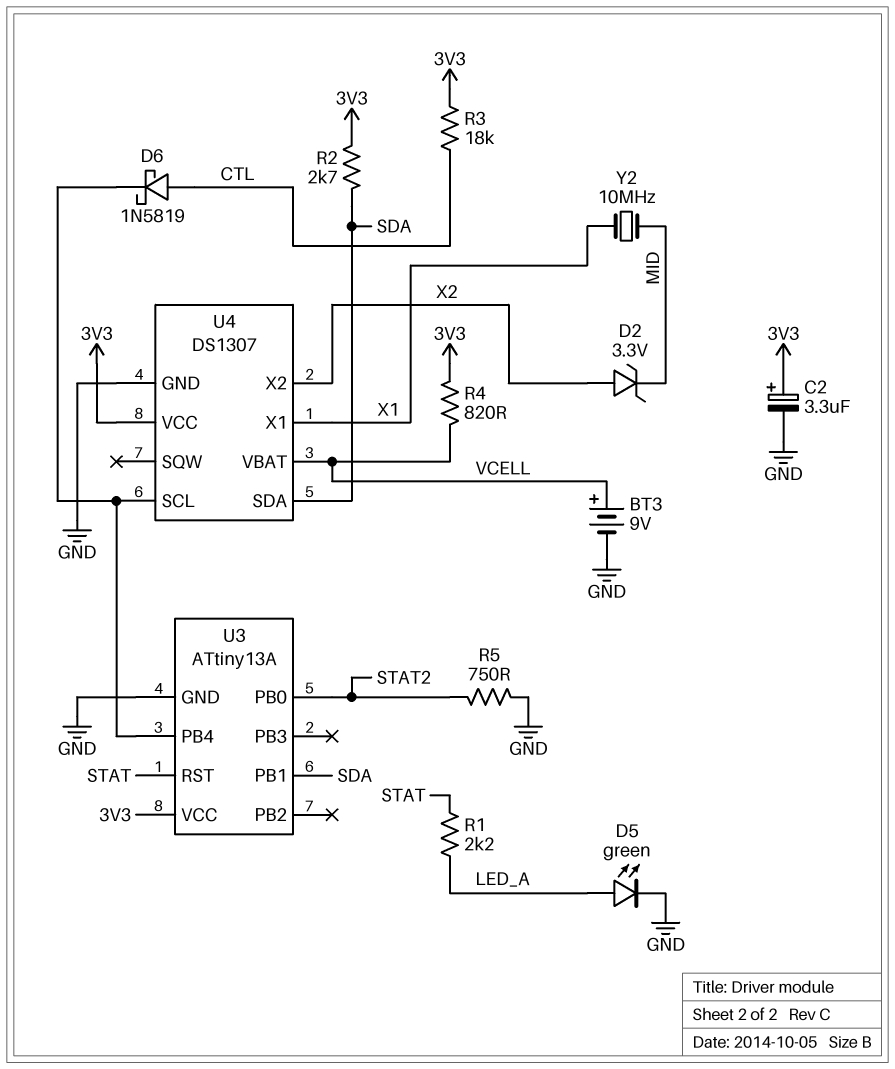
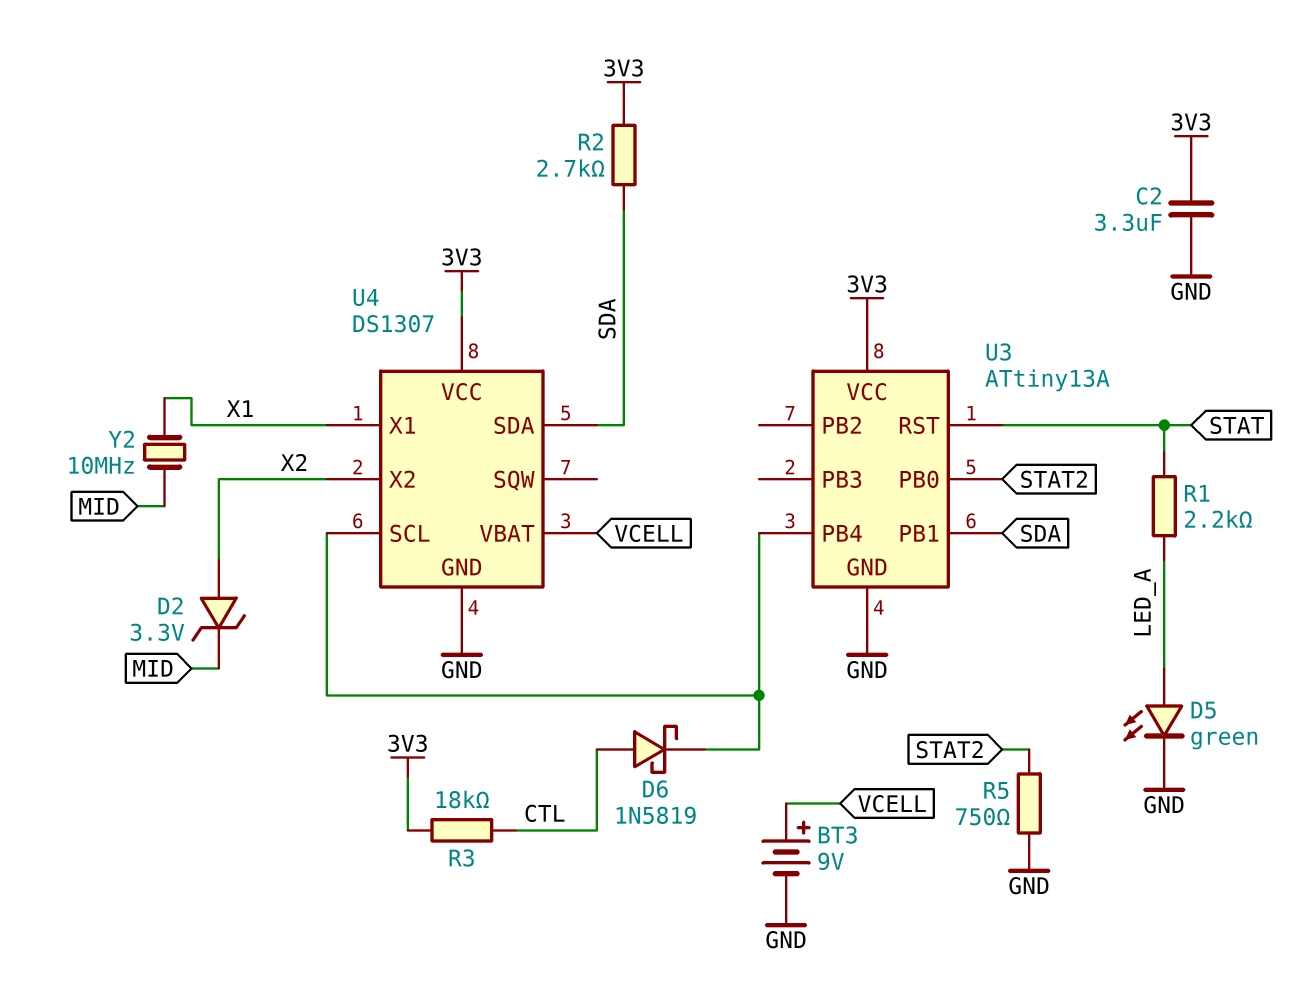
C2: 3.3uF (plus 3V3, minus GND) -> 3.3uF (3V3, GND)
R4: 820 (3V3, VCELL) -> none

